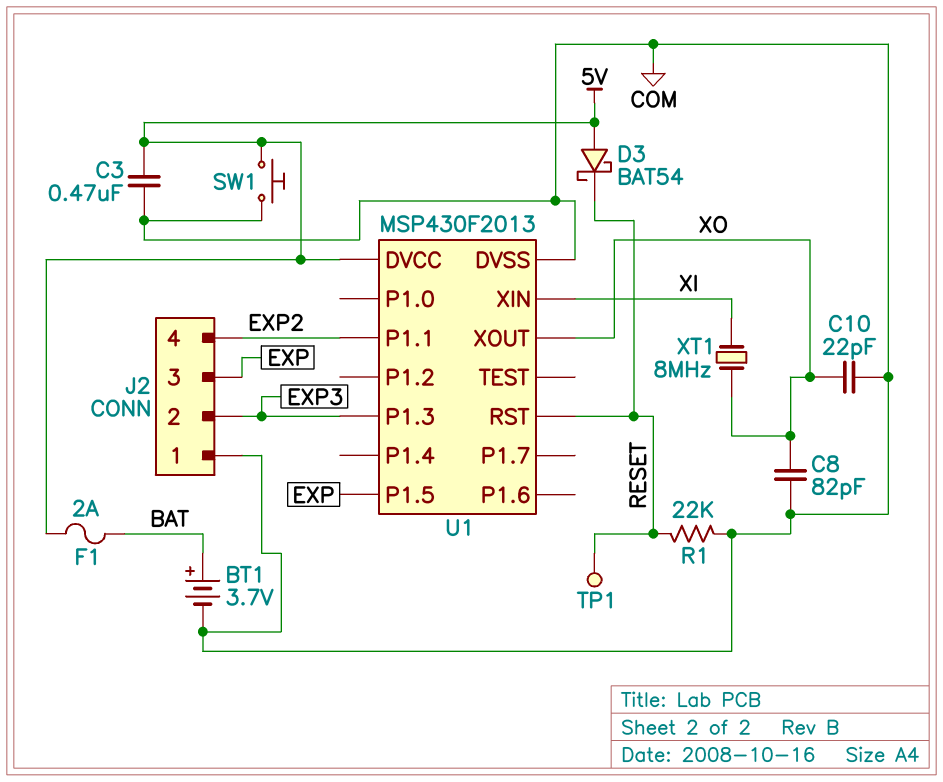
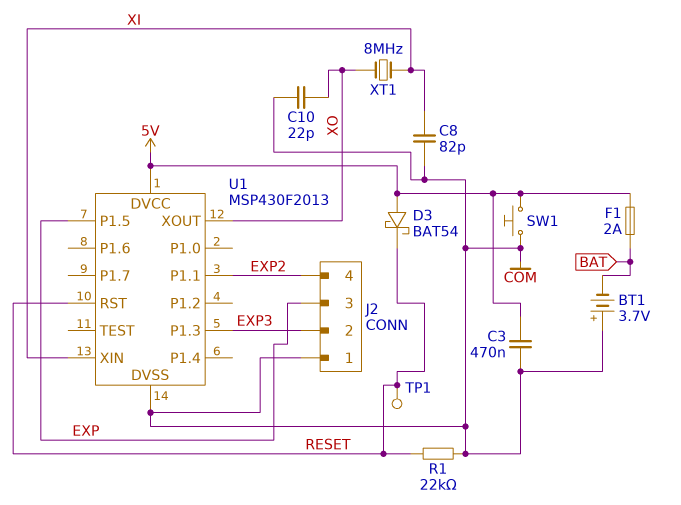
BT1: 3.7V (plus BAT, minus COM) -> 3.7V (plus COM, minus BAT)
C8: 82pF (COM, XO) -> 82pF (COM, XI)

